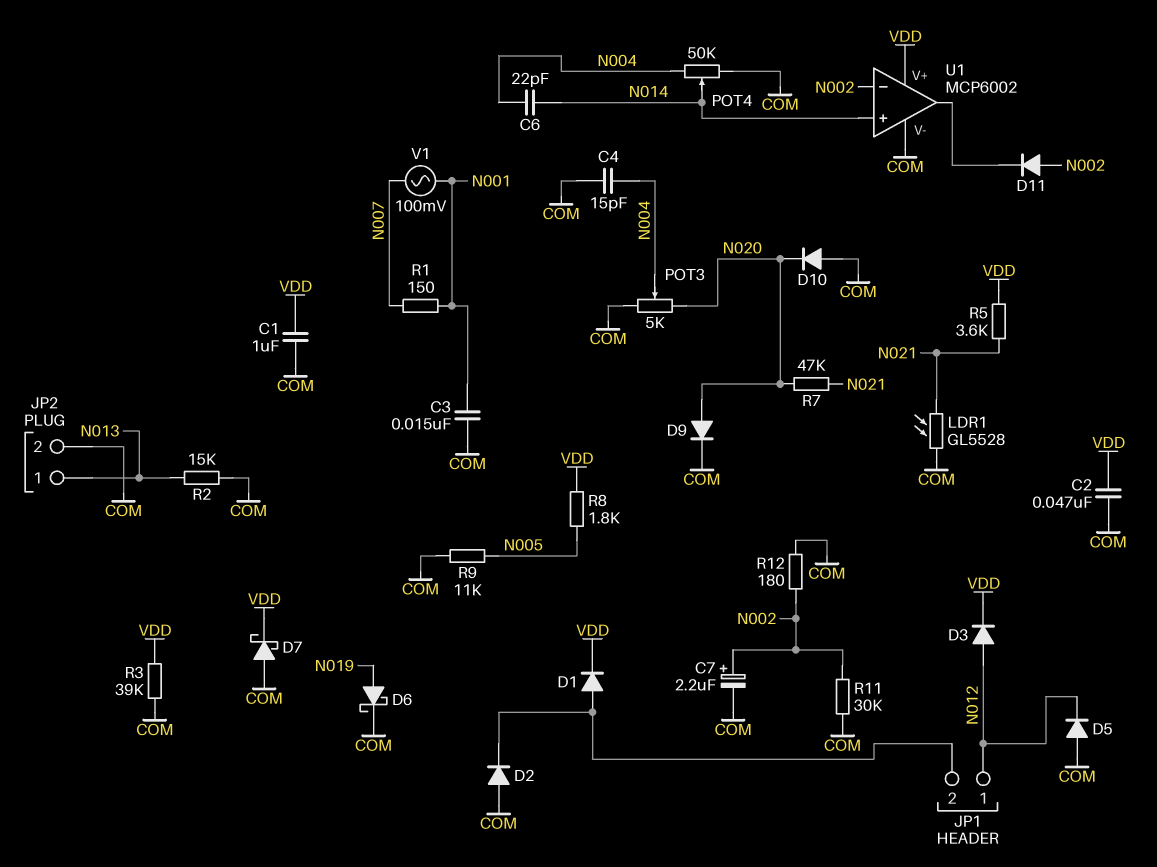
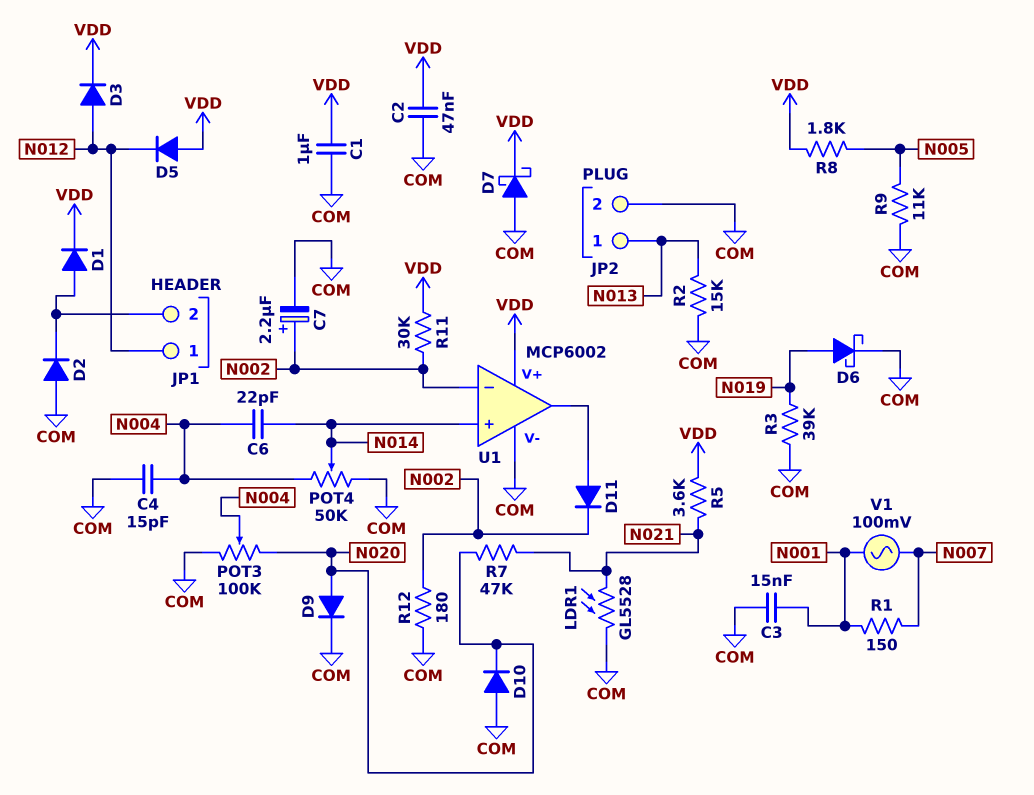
D5: diode (A COM, K N012) -> diode (A VDD, K N012)
D11: diode (A N002, K U1/out) -> diode (A U1/out, K N002)
POT3: 5k (COM, N020, wiper N004) -> 100k (COM, N020, wiper N004)
R3: 39k (COM, VDD) -> 39k (COM, N019)
R11: 30k (COM, N002) -> 30k (N002, VDD)

